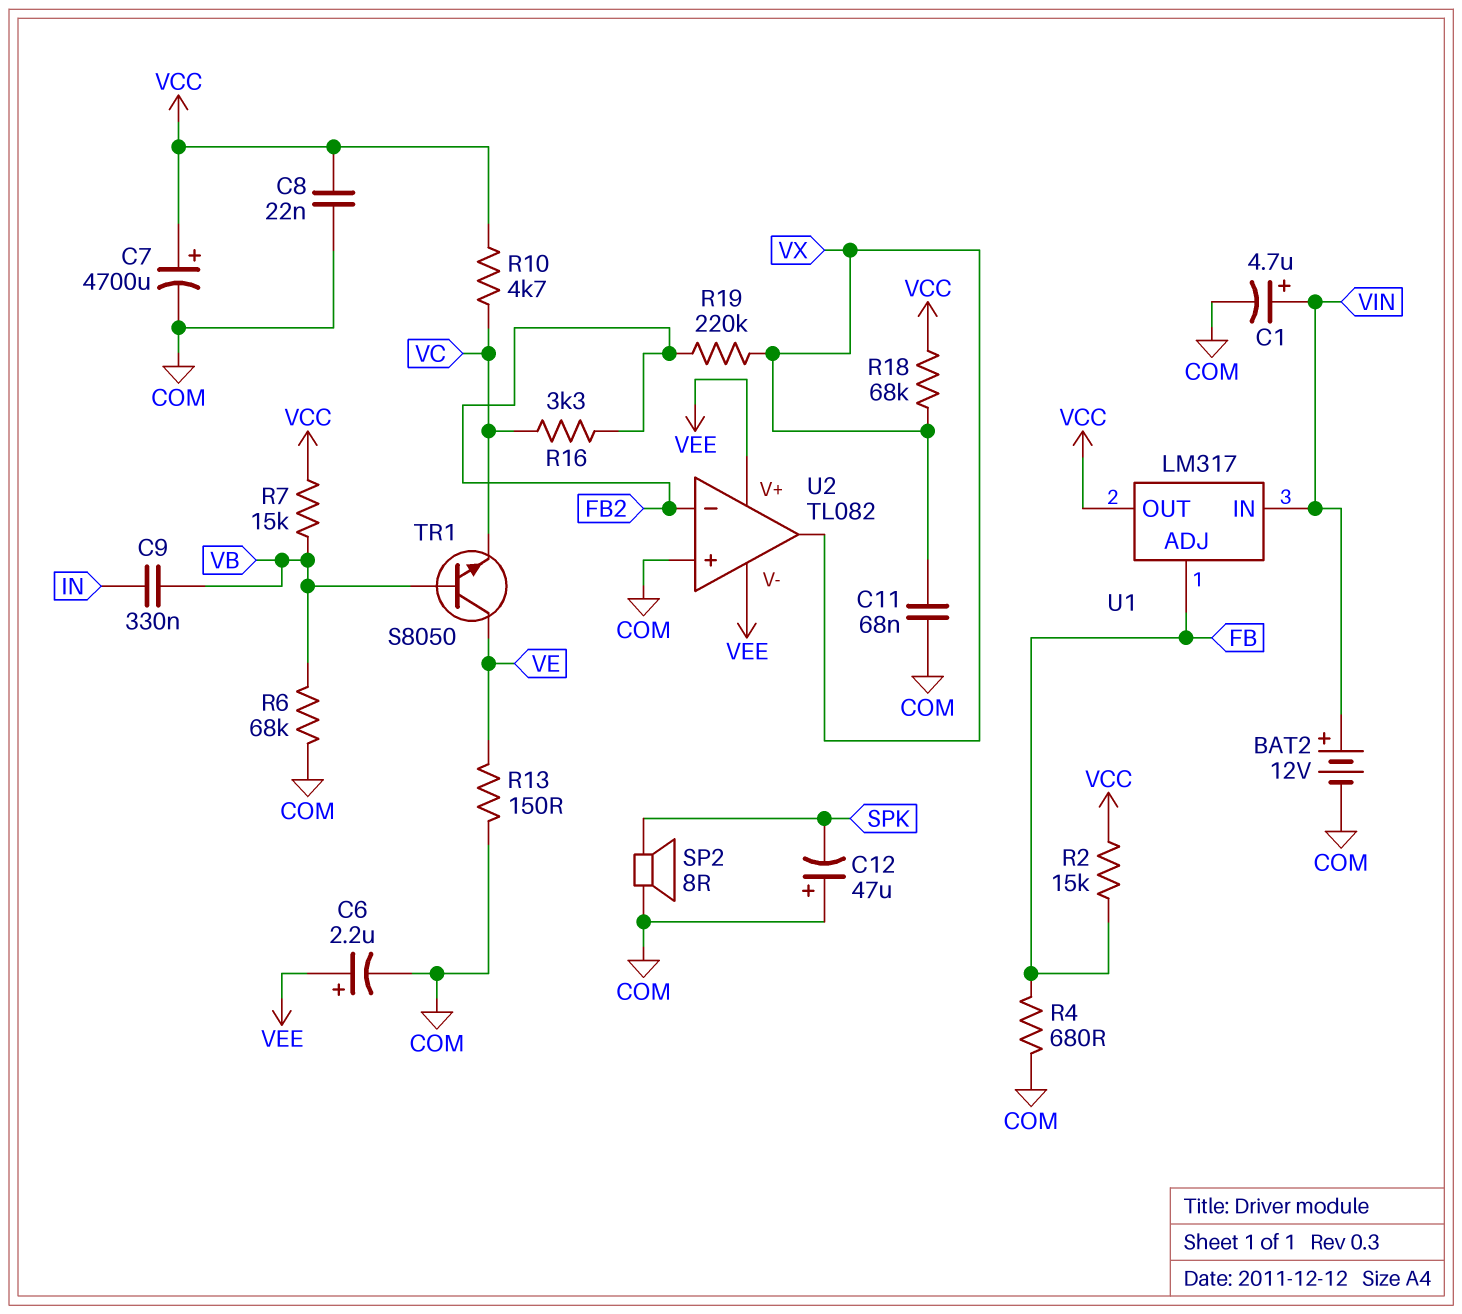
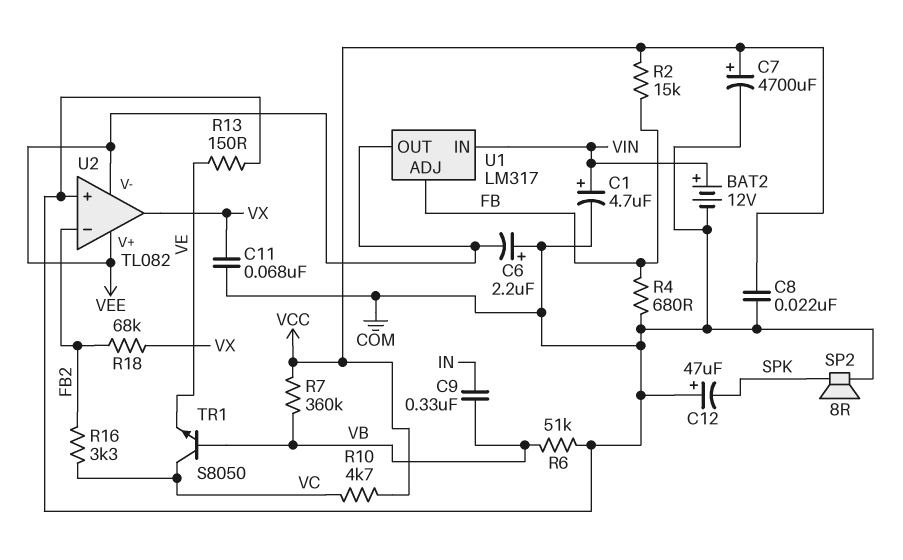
C6: 2.2uF (plus VEE, minus COM) -> 2.2uF (plus COM, minus VEE)
R6: 68k (COM, VB) -> 51k (COM, VB)
R7: 15k (VB, VCC) -> 360k (VB, VCC)
R18: 68k (VCC, VX) -> 68k (FB2, VX)
R19: 220k (FB2, VX) -> none
TR1: NPN S8050 (B VB, C VE, E VC) -> NPN S8050 (B VB, C VC, E VE)
U1 pin OUT: VCC -> VEE

